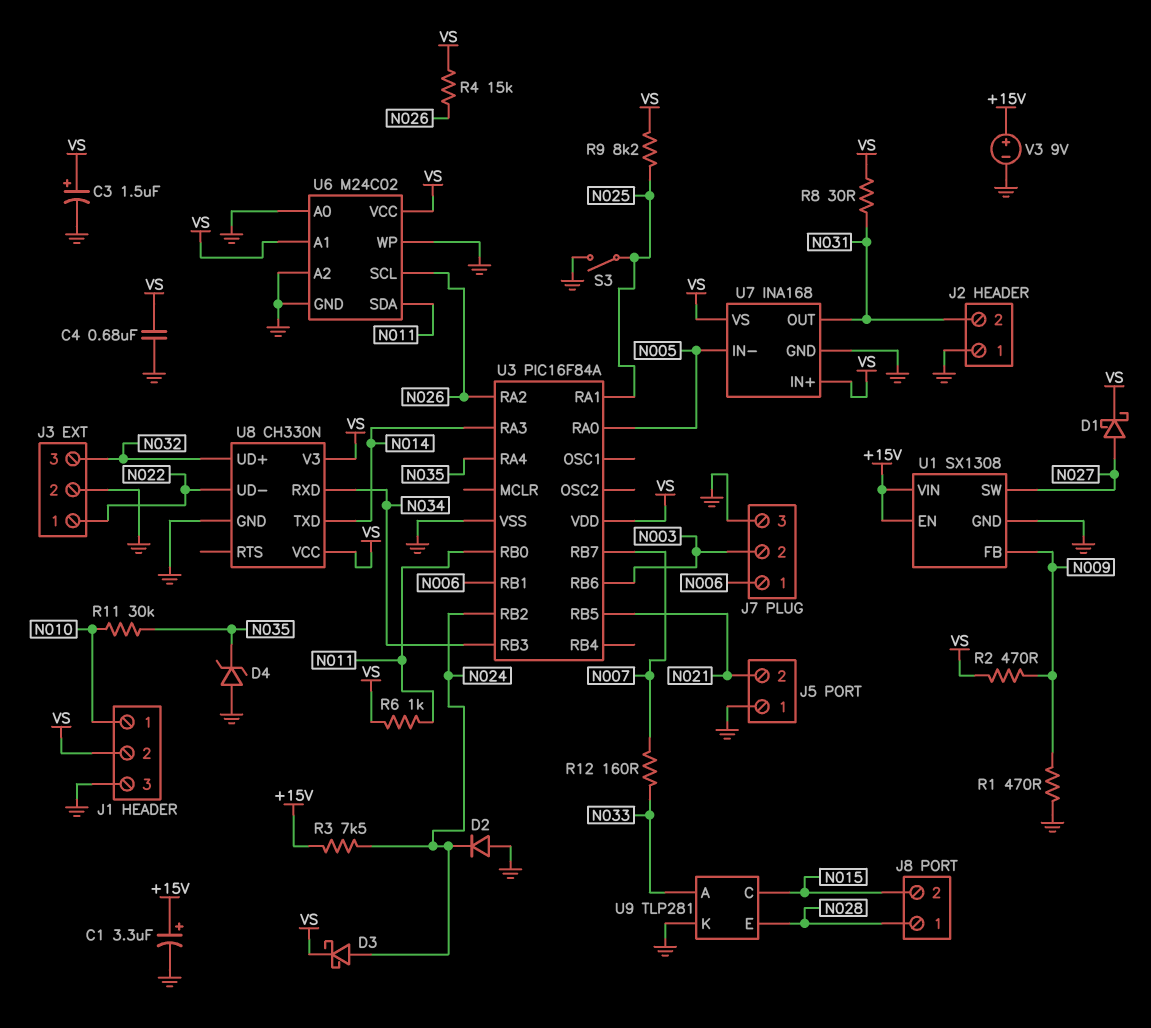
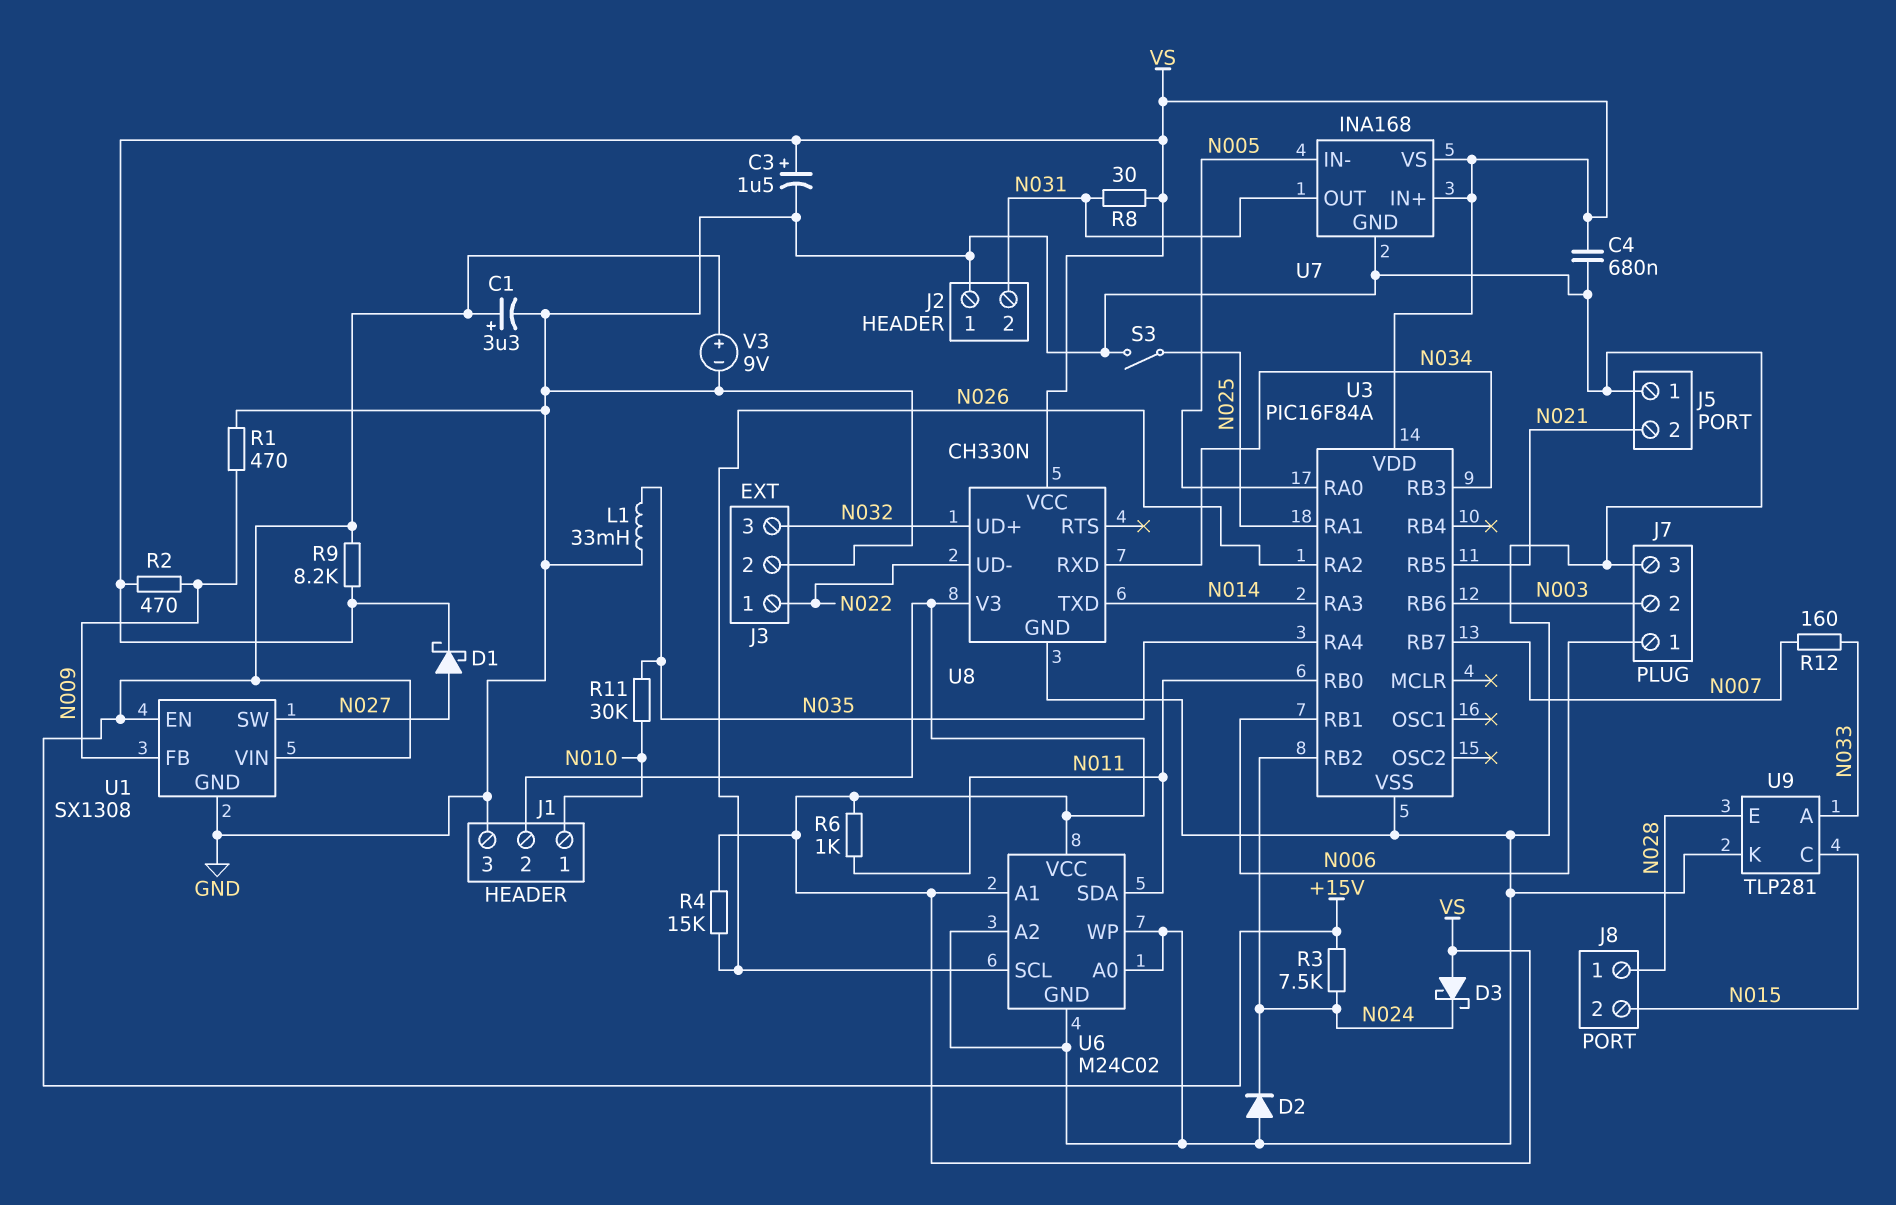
D3: schottky (A N024, K VS) -> schottky (A VS, K N024)
D4: zener (A GND, K N035) -> none
L1: none -> 33mH (GND, N035)
R9: 8.2k (N025, VS) -> 8.2k (+15V, VS)

